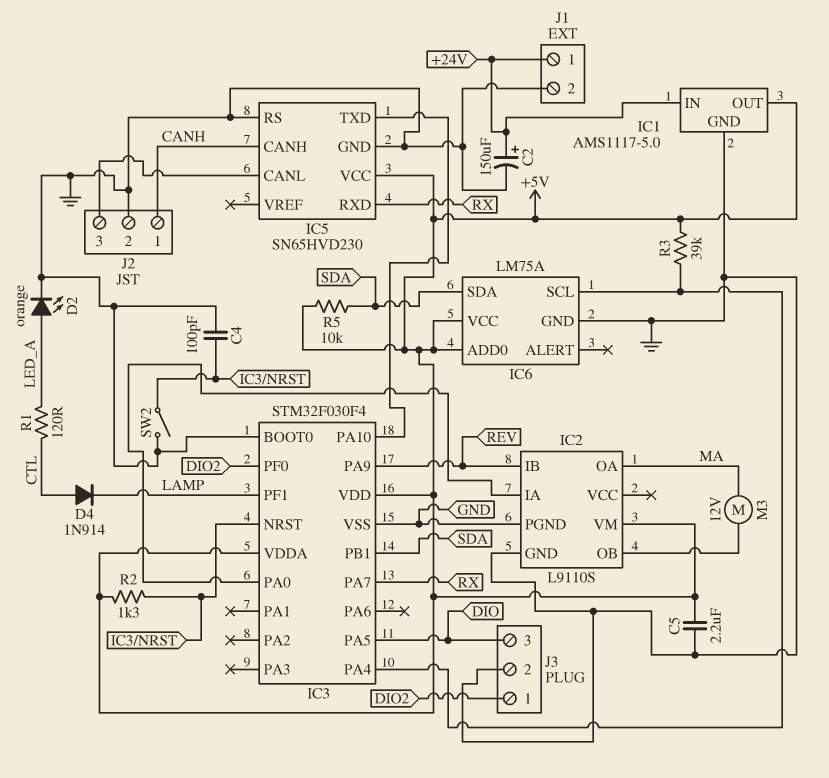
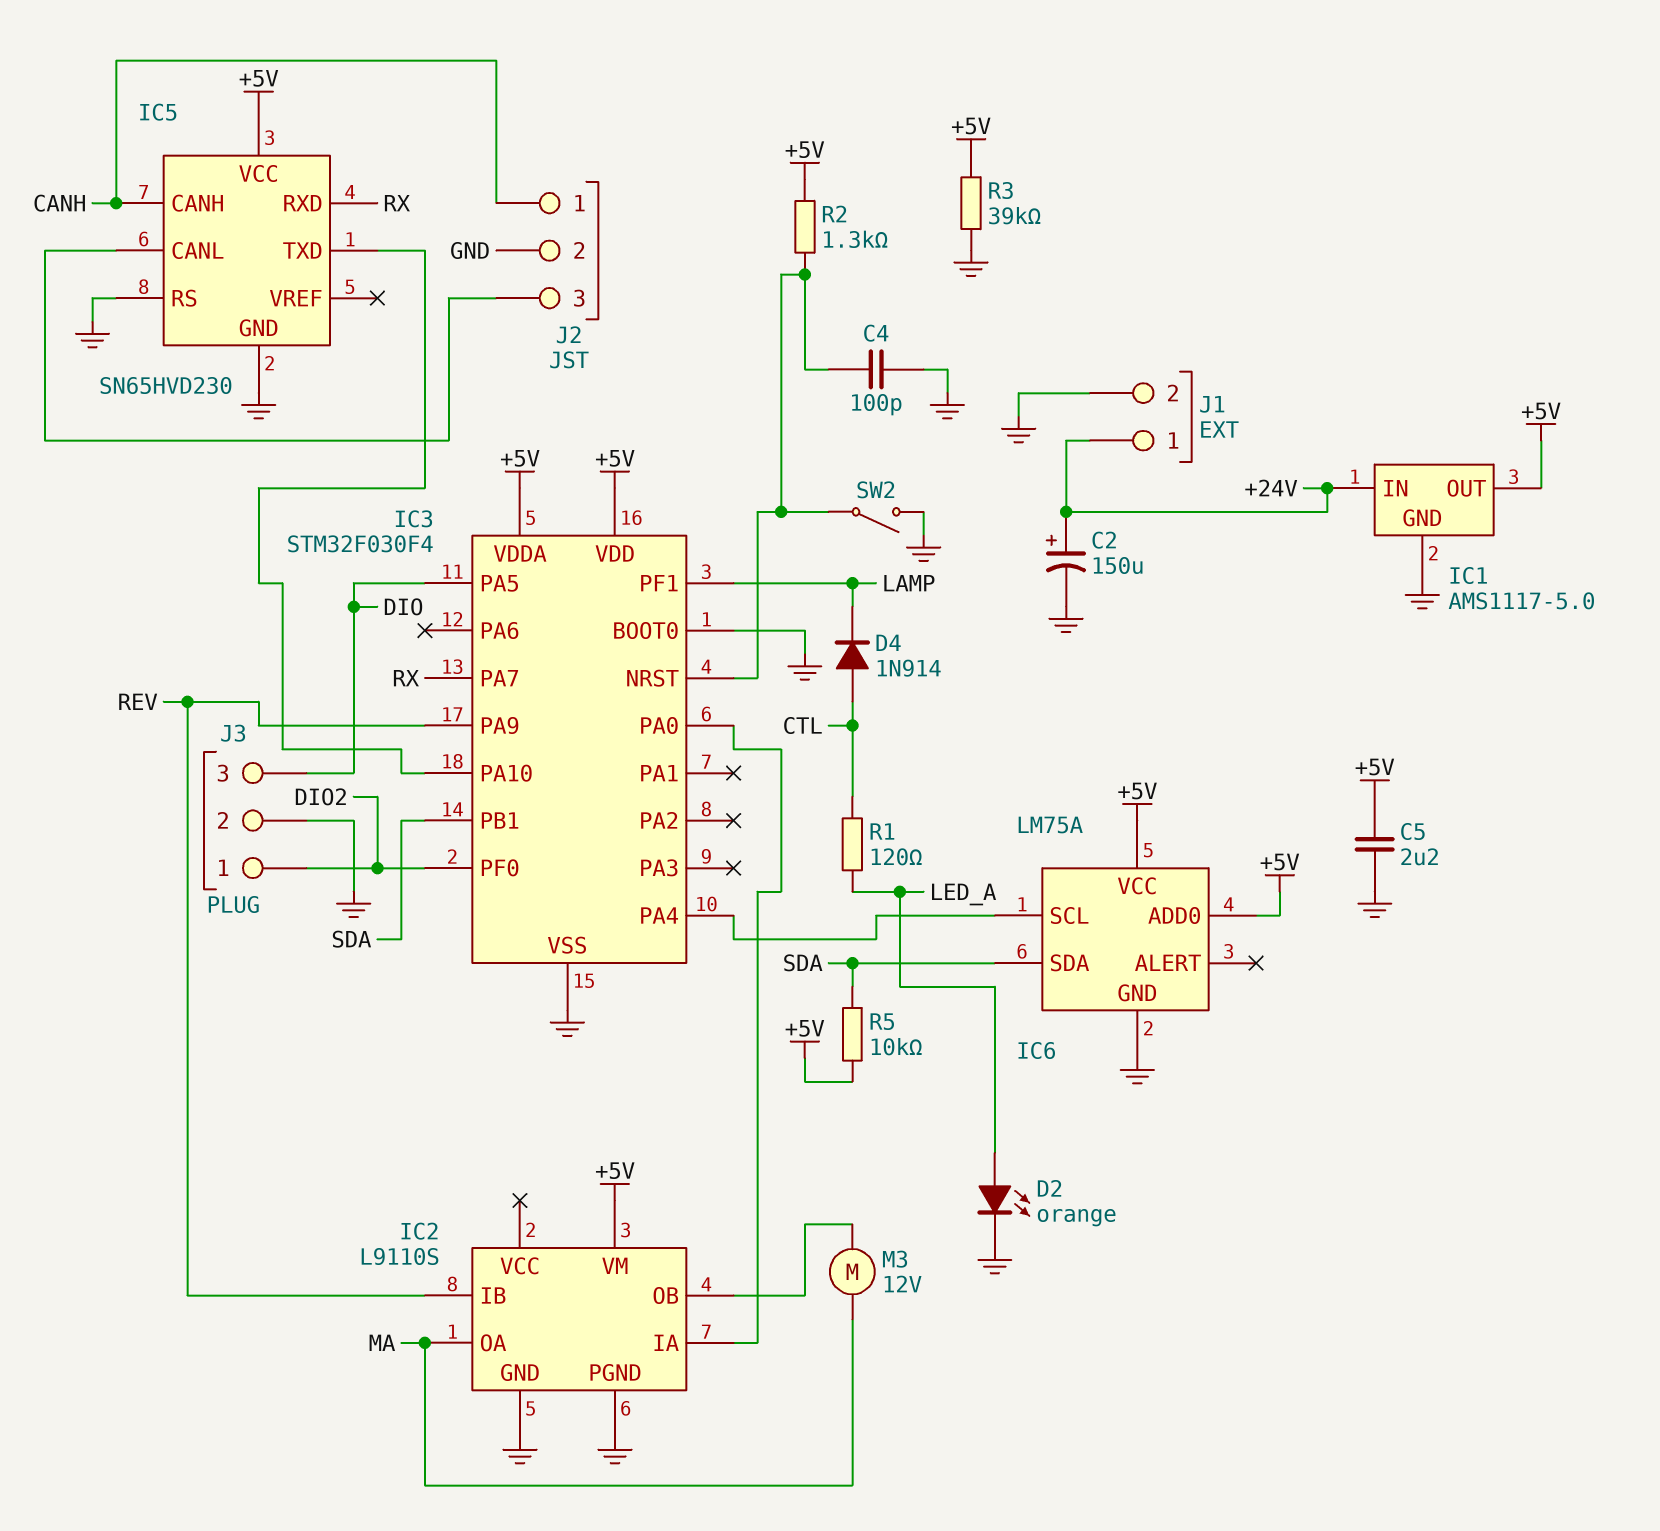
R3: 39k (+5V, IC3/PA4) -> 39k (+5V, GND)

